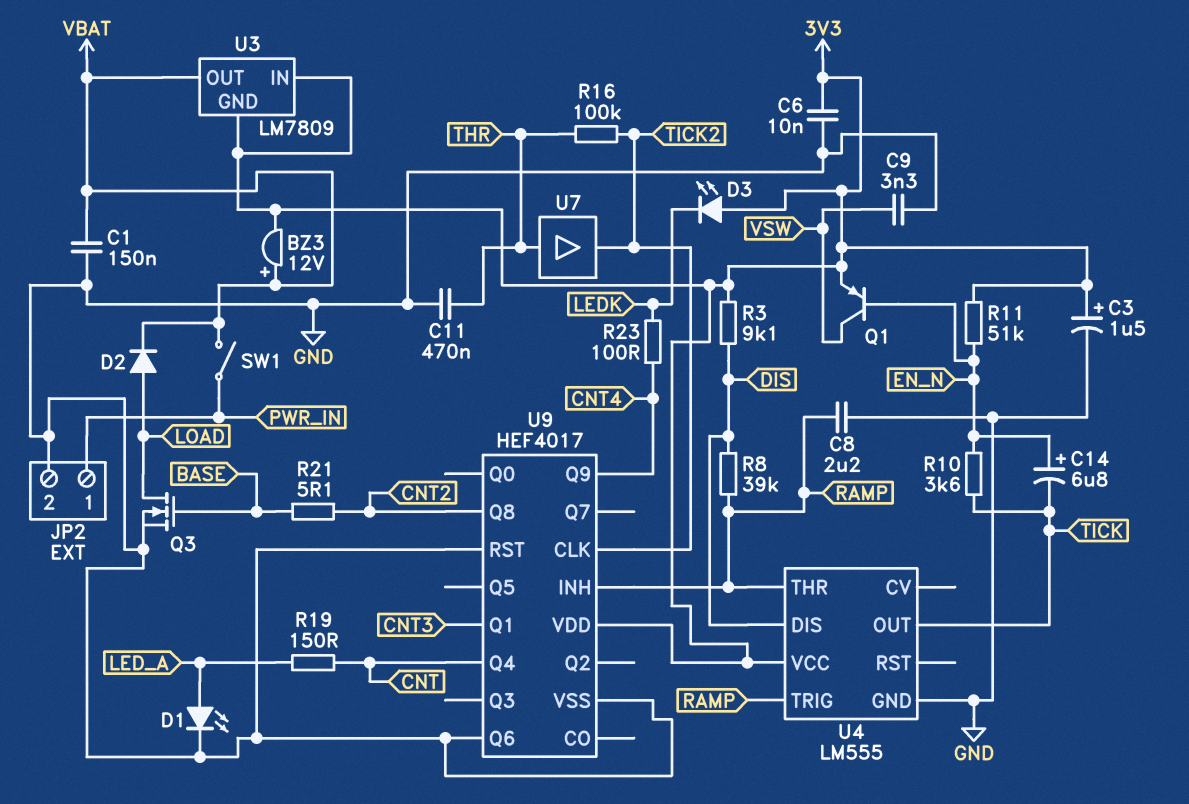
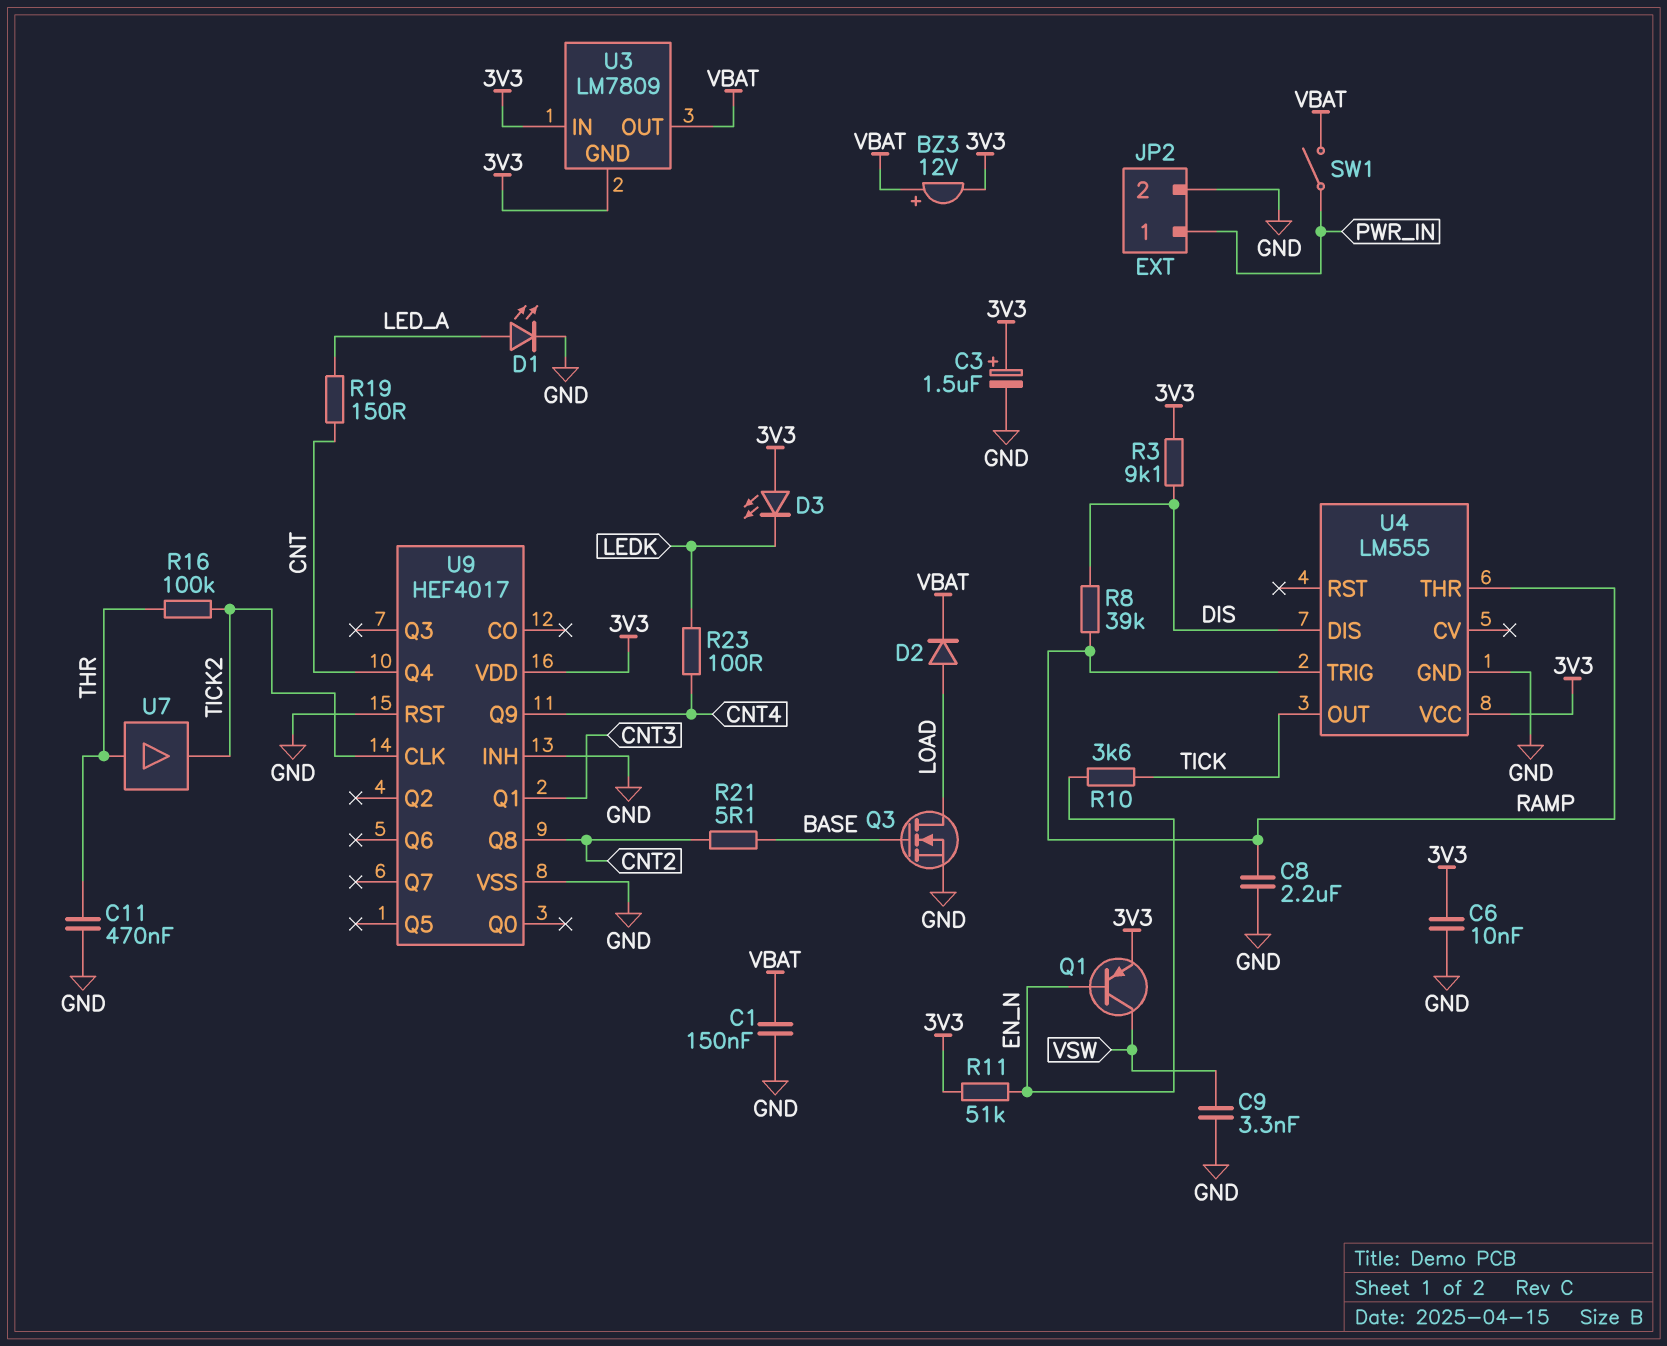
C14: 6.8uF (plus EN_N, minus TICK) -> none
U9 pin INH: RAMP -> GND
U9 pin Q6: GND -> none

